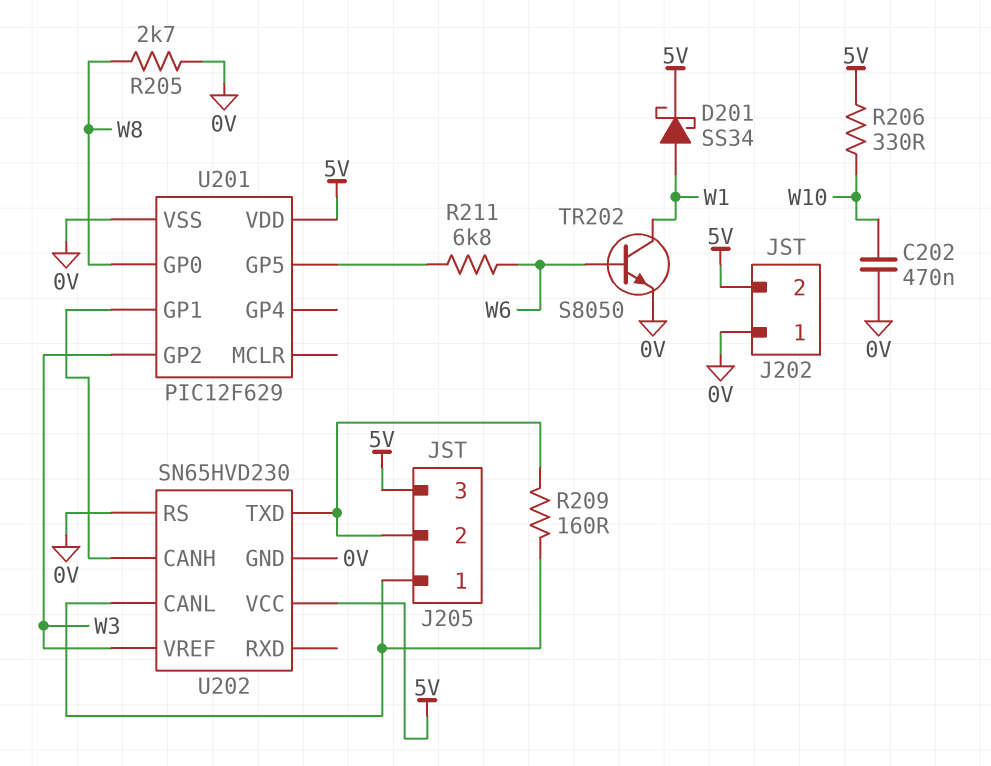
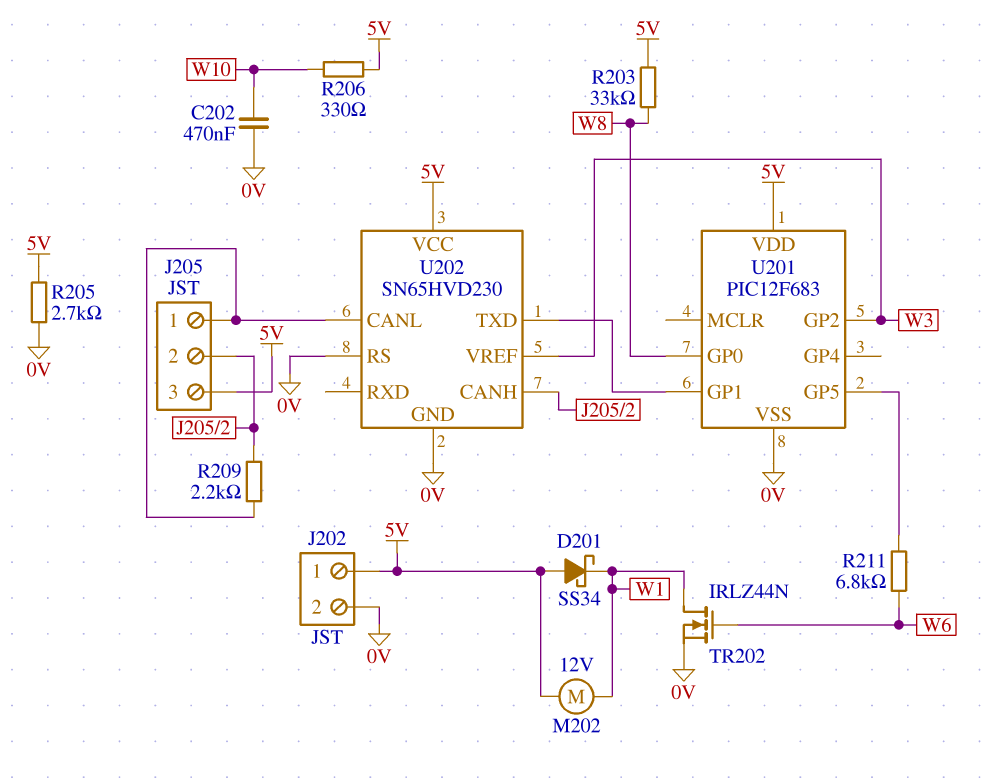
D201: schottky SS34 (A W1, K 5V) -> schottky SS34 (A 5V, K W1)
J202 pin 1: 0V -> 5V
J202 pin 2: 5V -> 0V
M202: none -> motor 12V (5V, W1)
R203: none -> 33k (5V, W8)
R205: 2.7k (0V, W8) -> 2.7k (0V, 5V)
R209: 160 (J205/1, J205/2) -> 2.2k (J205/1, J205/2)
TR202: NPN S8050 (B W6, C W1, E 0V) -> NMOS IRLZ44N (G W6, D W1, S 0V)
U201: PIC12F629 -> PIC12F683
U202 pin CANH: U201/GP1 -> J205/2
U202 pin TXD: J205/2 -> U201/GP1

